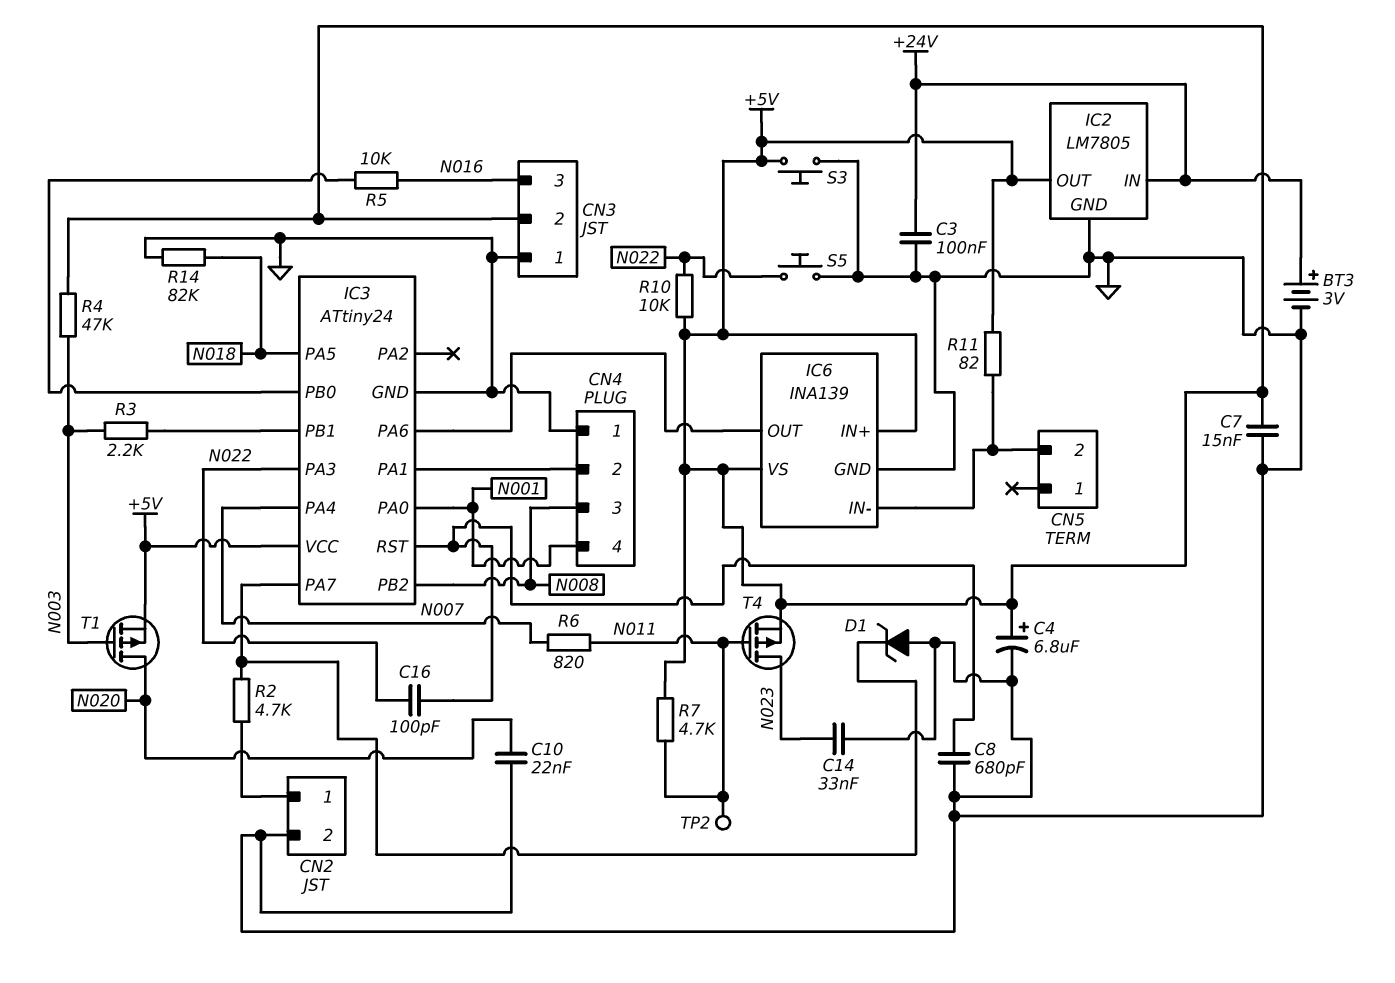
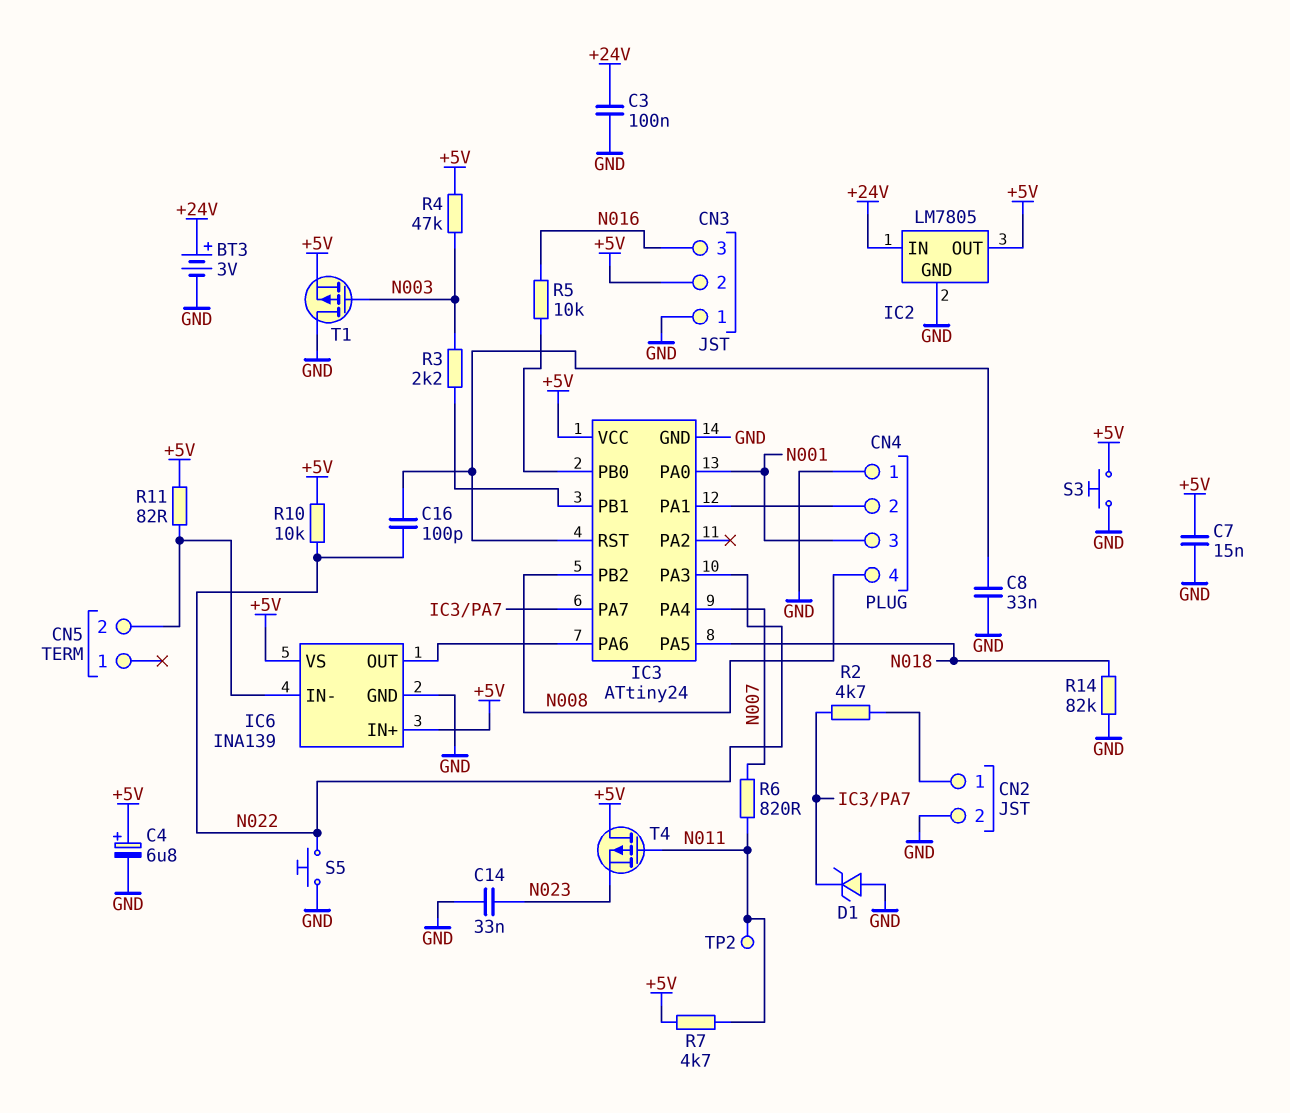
C8: 680pF (GND, IC3/RST) -> 33nF (GND, IC3/RST)
C10: 22nF (GND, N020) -> none
CN4 pin 3: N008 -> N001
CN4 pin 4: N001 -> N008
T1: PMOS (G N003, D N020, S +5V) -> PMOS (G N003, D GND, S +5V)
T4: PMOS (G N011, D N023, S +5V) -> PMOS (G N011, D +5V, S N023)

